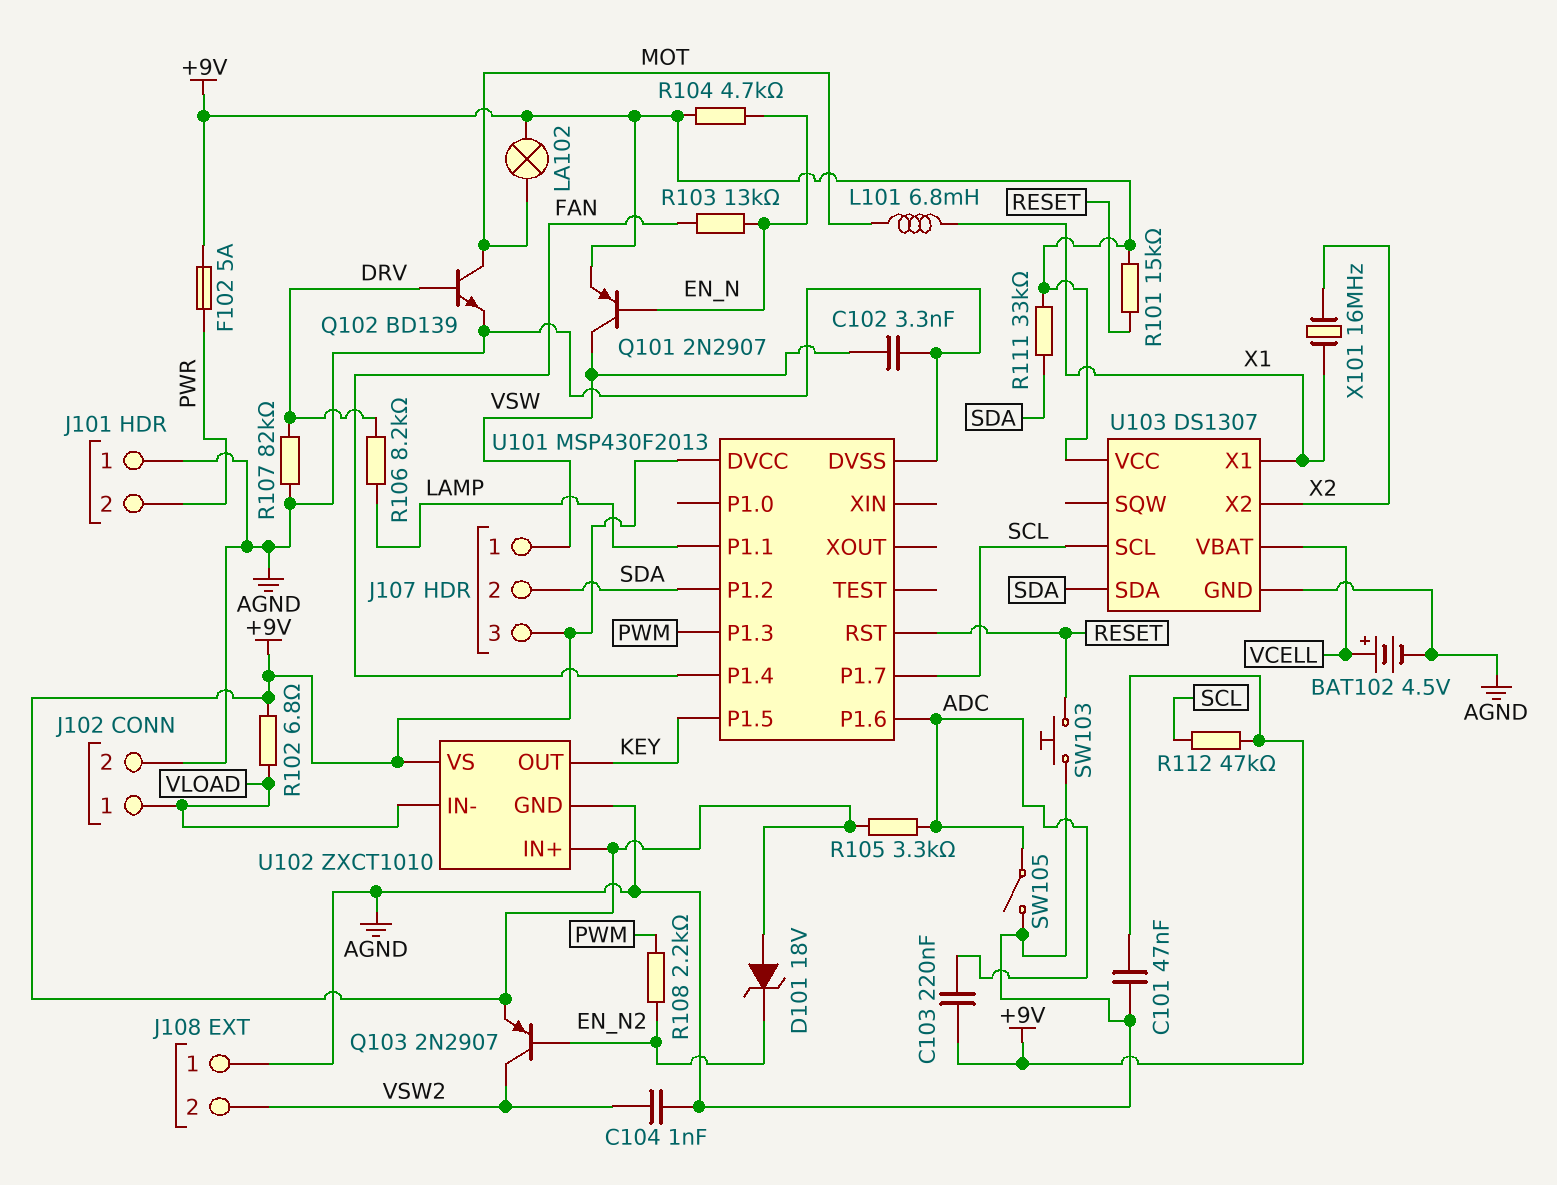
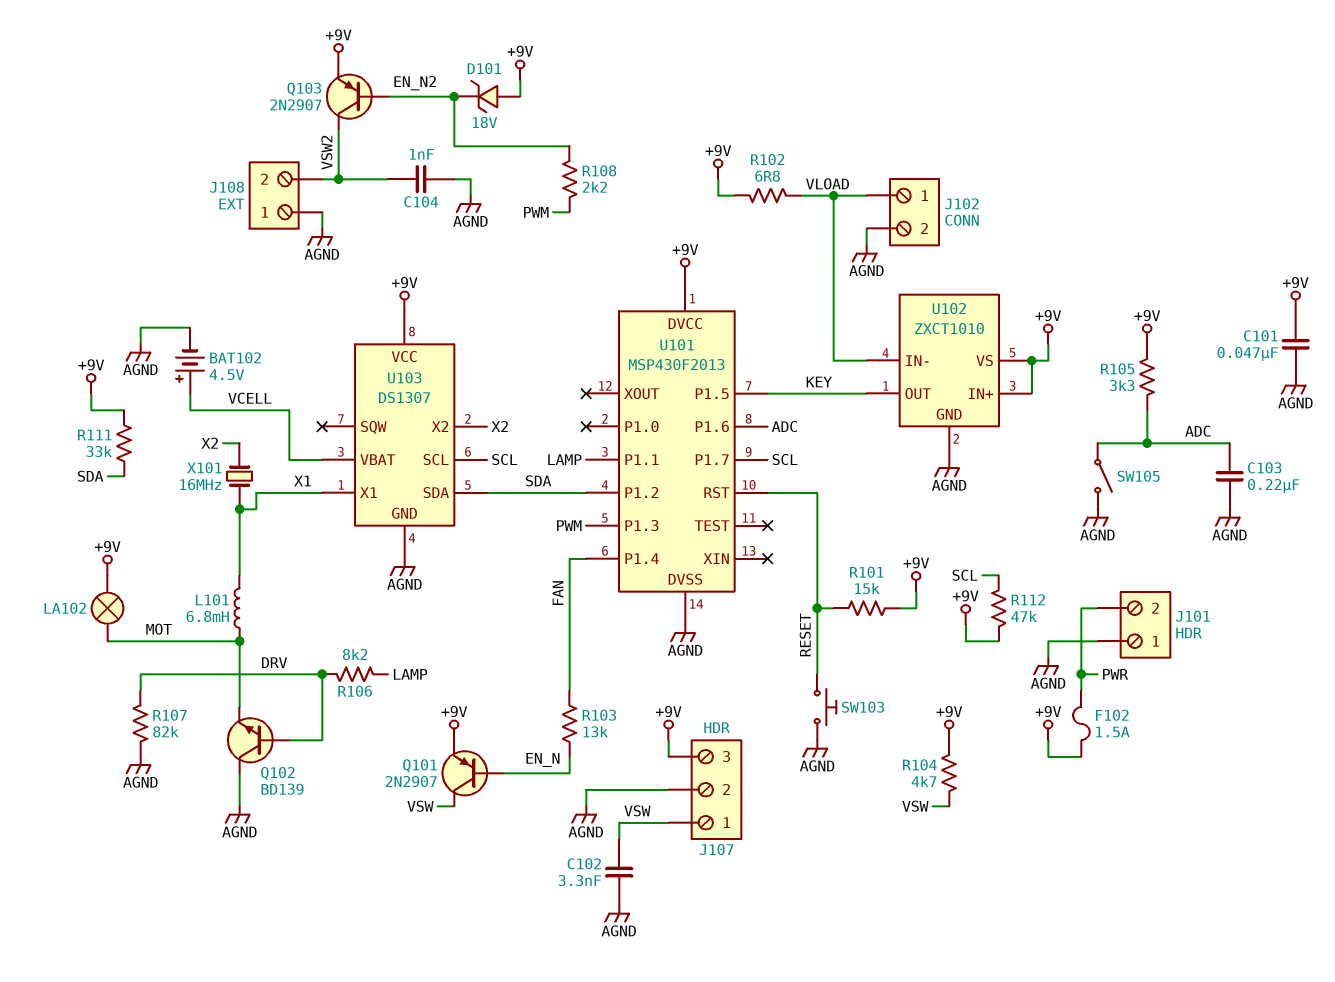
C103: 220nF (+9V, ADC) -> 220nF (ADC, AGND)
F102: 5A (+9V, PWR) -> 1.5A (+9V, PWR)
J107 pin 2: SDA -> AGND
Q102: NPN BD139 (B DRV, C MOT, E AGND) -> NPN BD139 (B DRV, C AGND, E MOT)
R104: 4.7k (+9V, EN_N) -> 4.7k (+9V, VSW)

